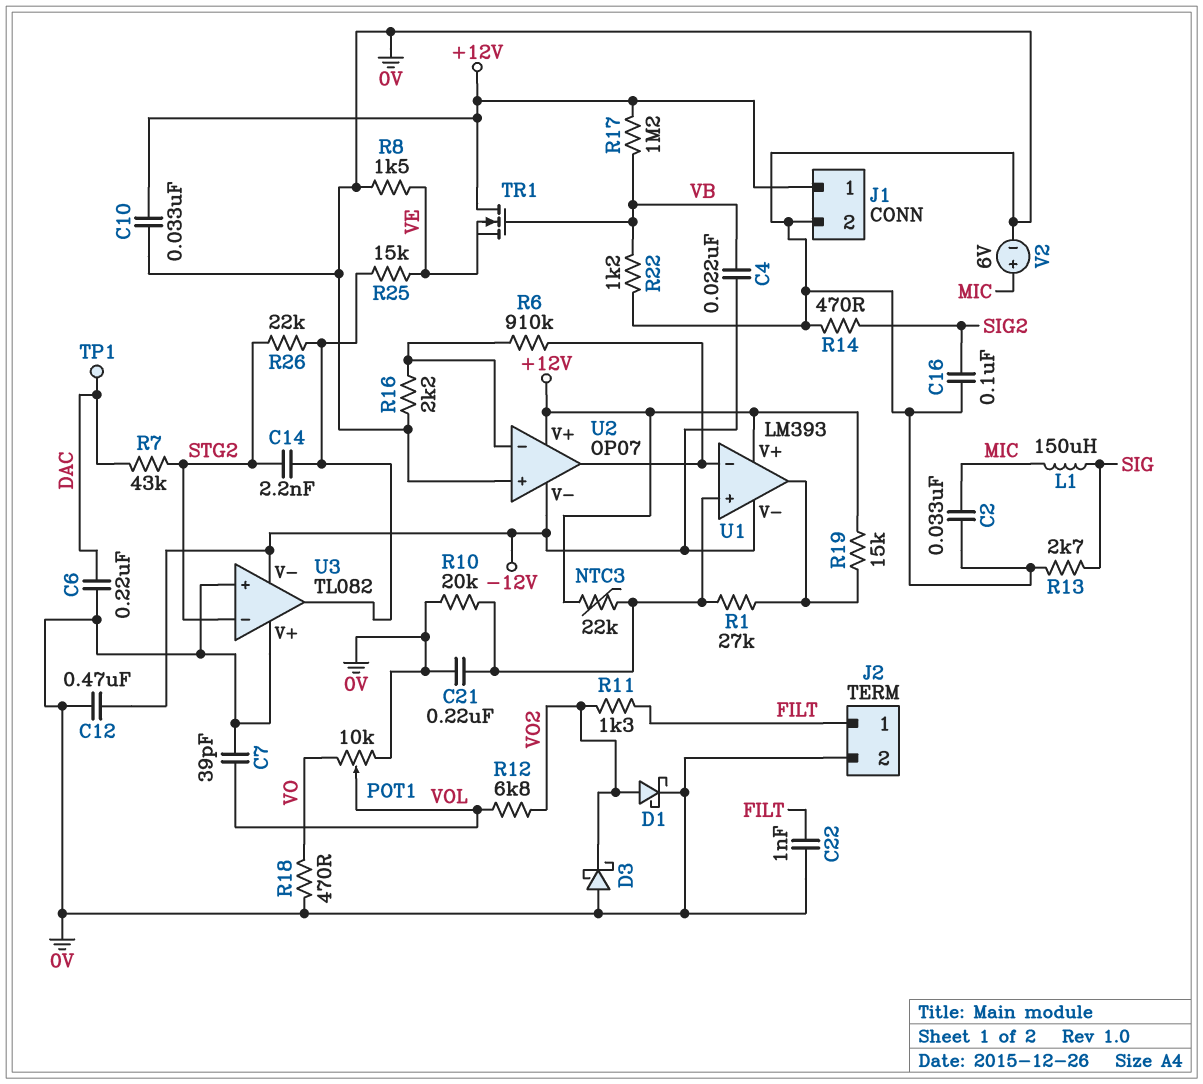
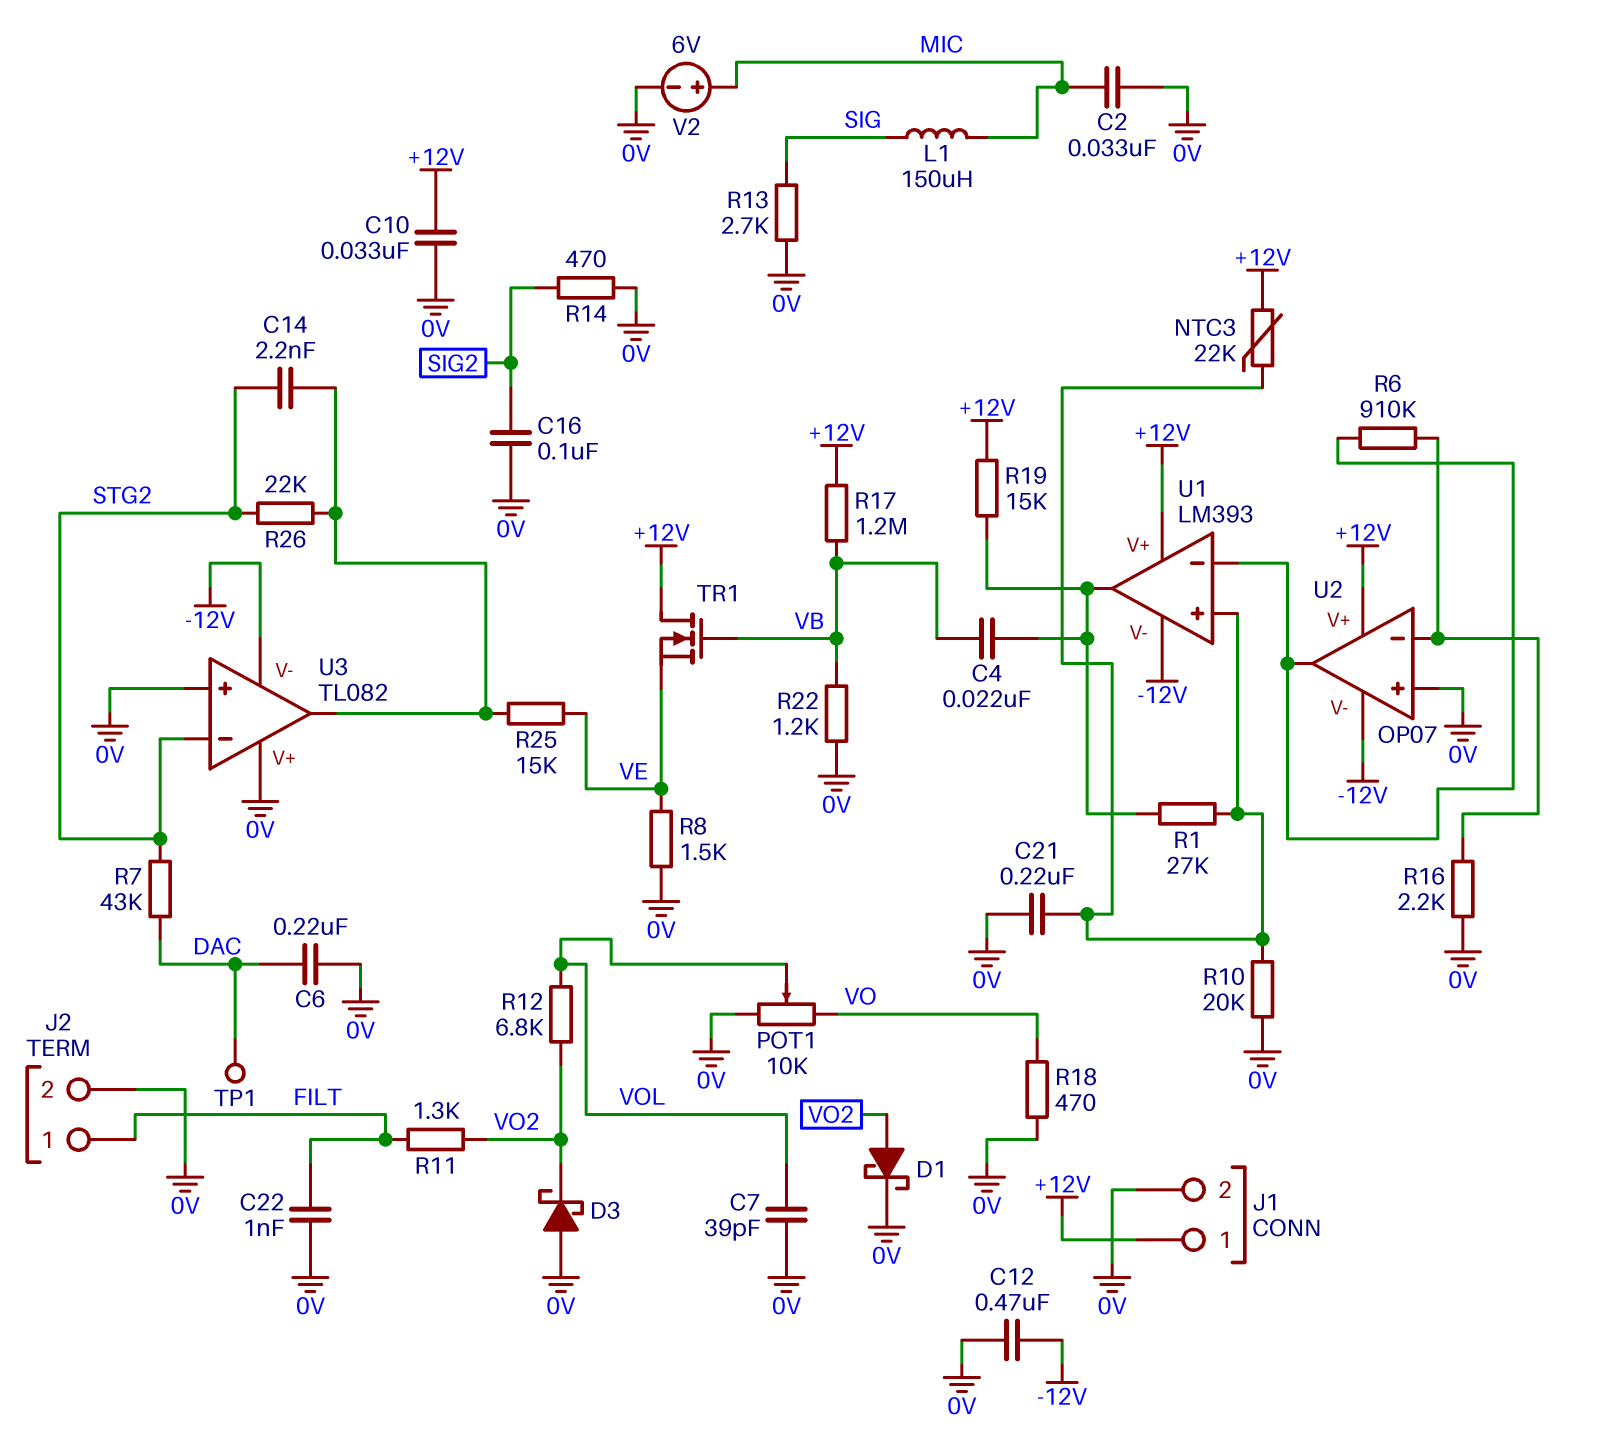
C4: 22nF (-12V, VB) -> 22nF (U1/out, VB)

